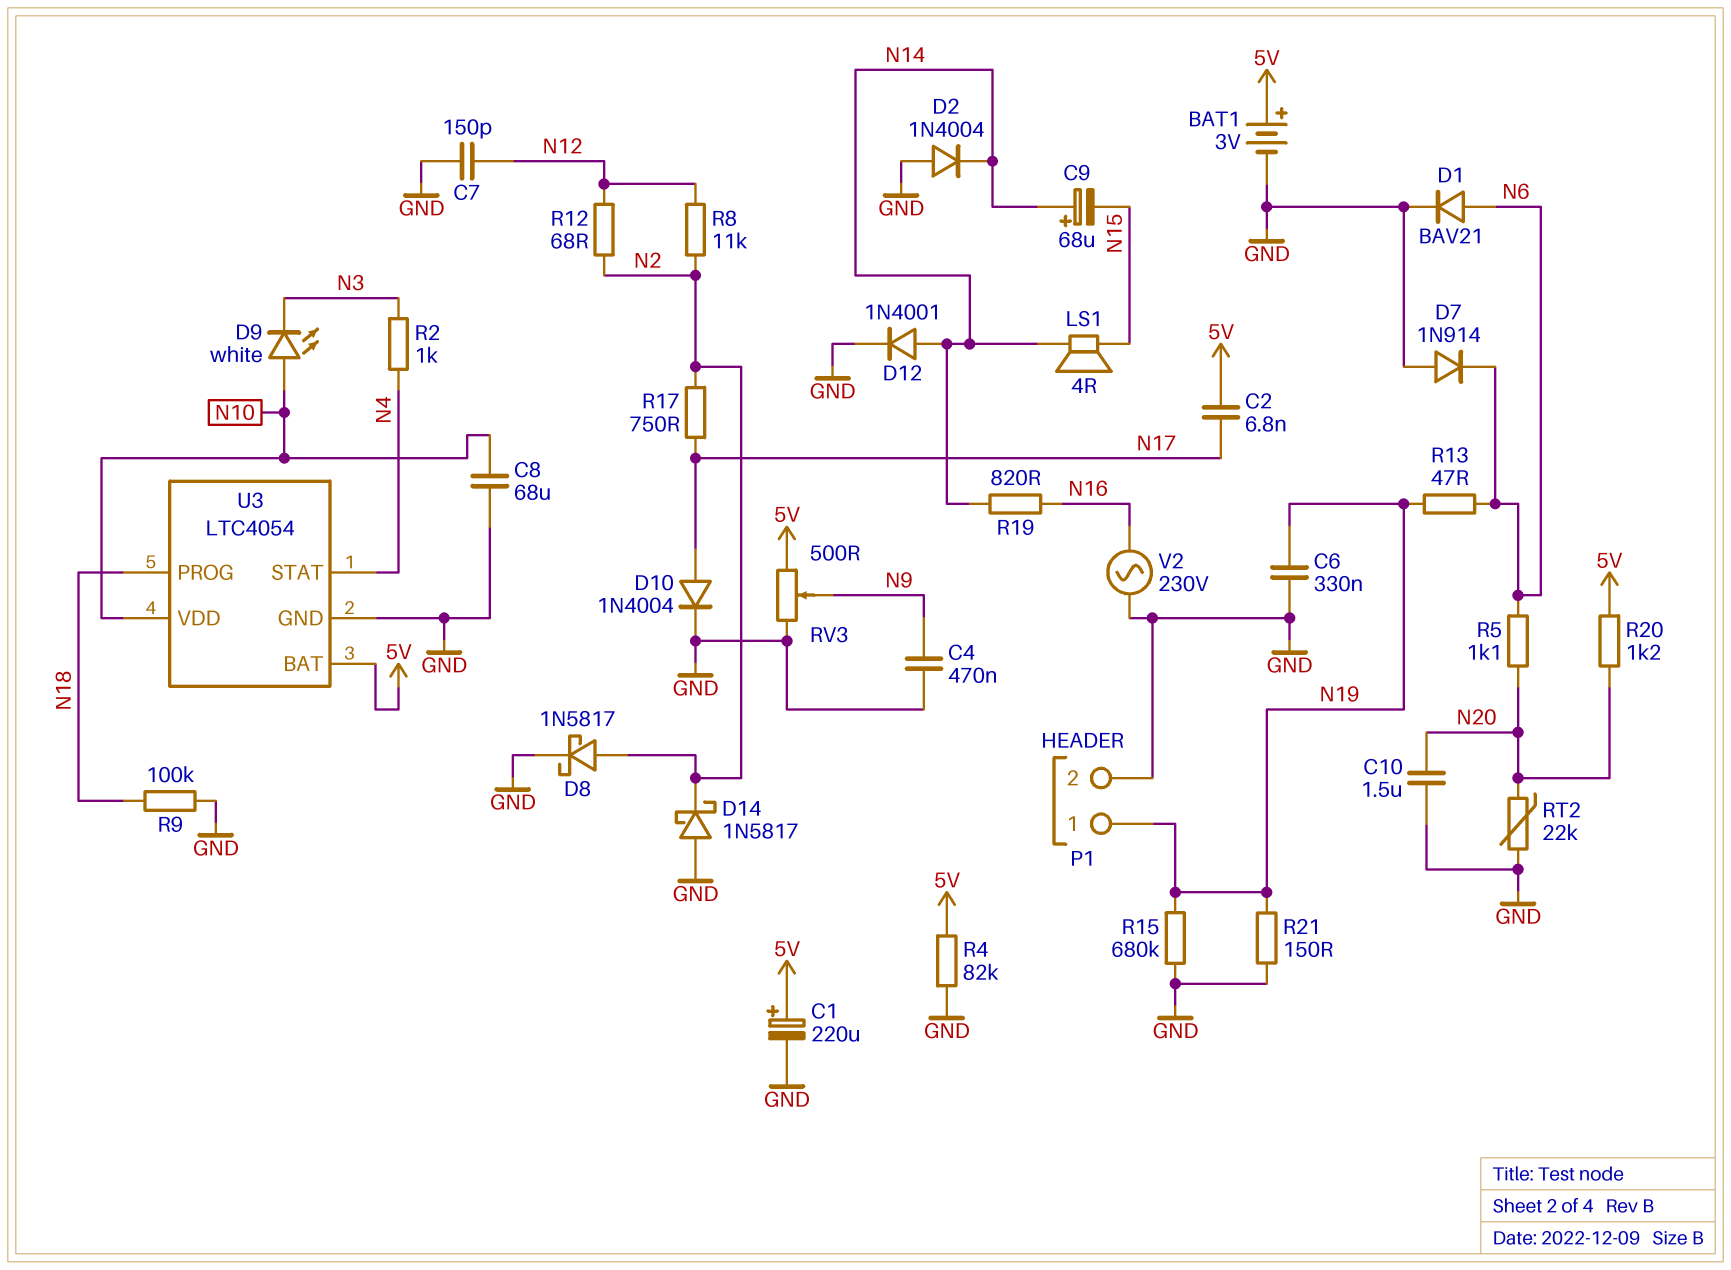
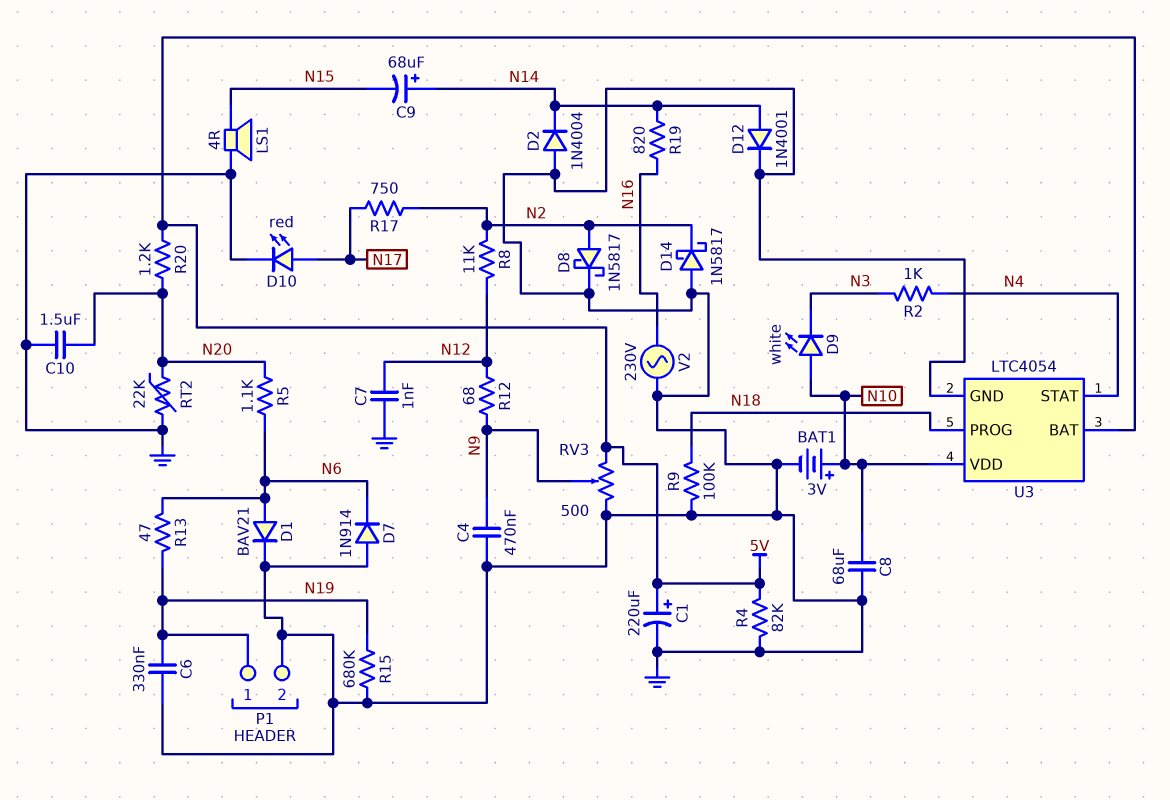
BAT1: 3V (plus 5V, minus GND) -> 3V (plus N10, minus GND)
C2: 6.8nF (5V, N17) -> none
C7: 150pF (GND, N12) -> 1nF (GND, N12)
D10: diode 1N4004 (A N17, K GND) -> LED red (A N17, K GND)
LS1: speaker 4R (N14, N15) -> speaker 4R (GND, N15)
R12: 68 (N2, N12) -> 68 (N9, N12)
R21: 150 (GND, N19) -> none

